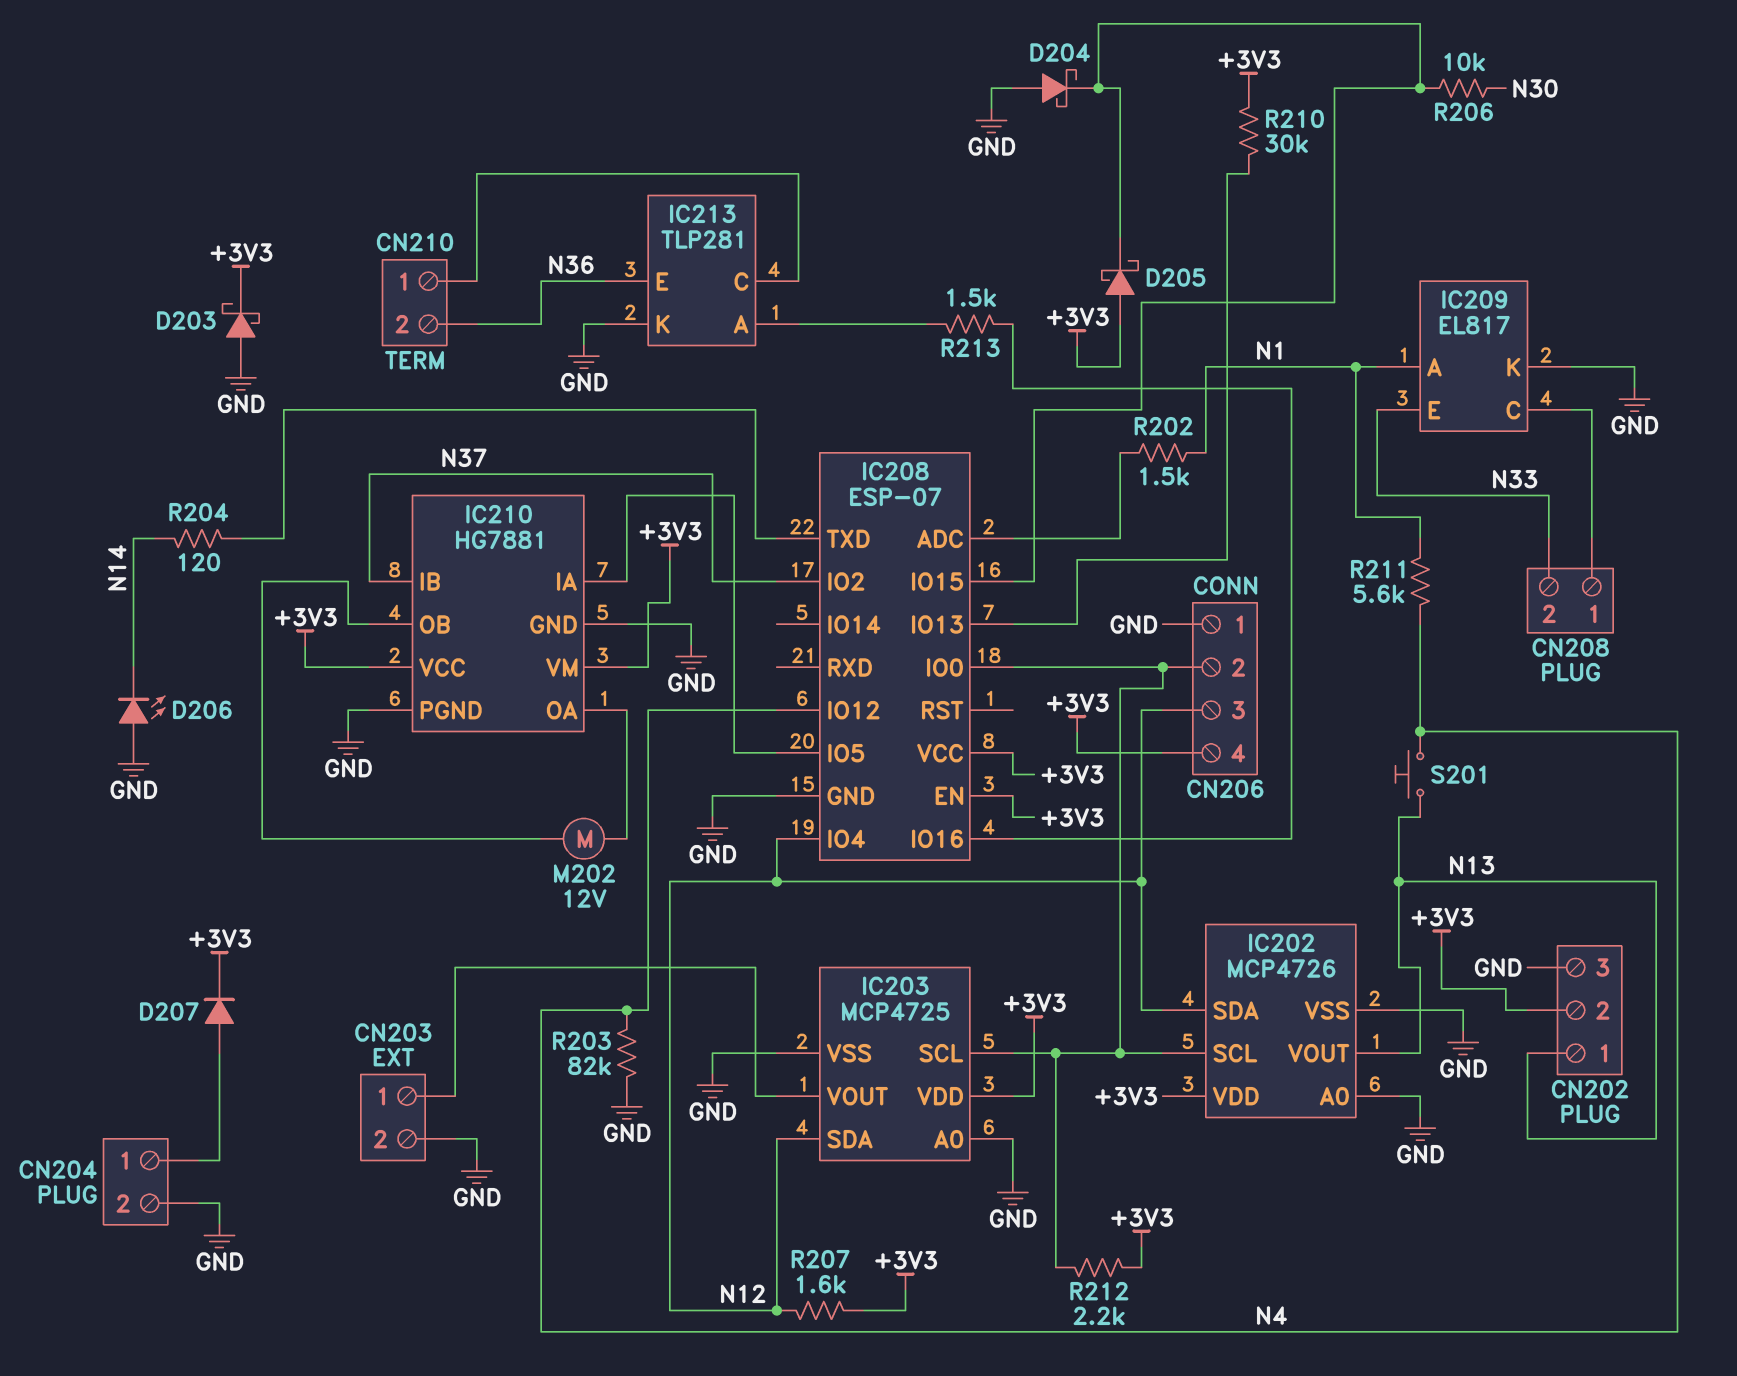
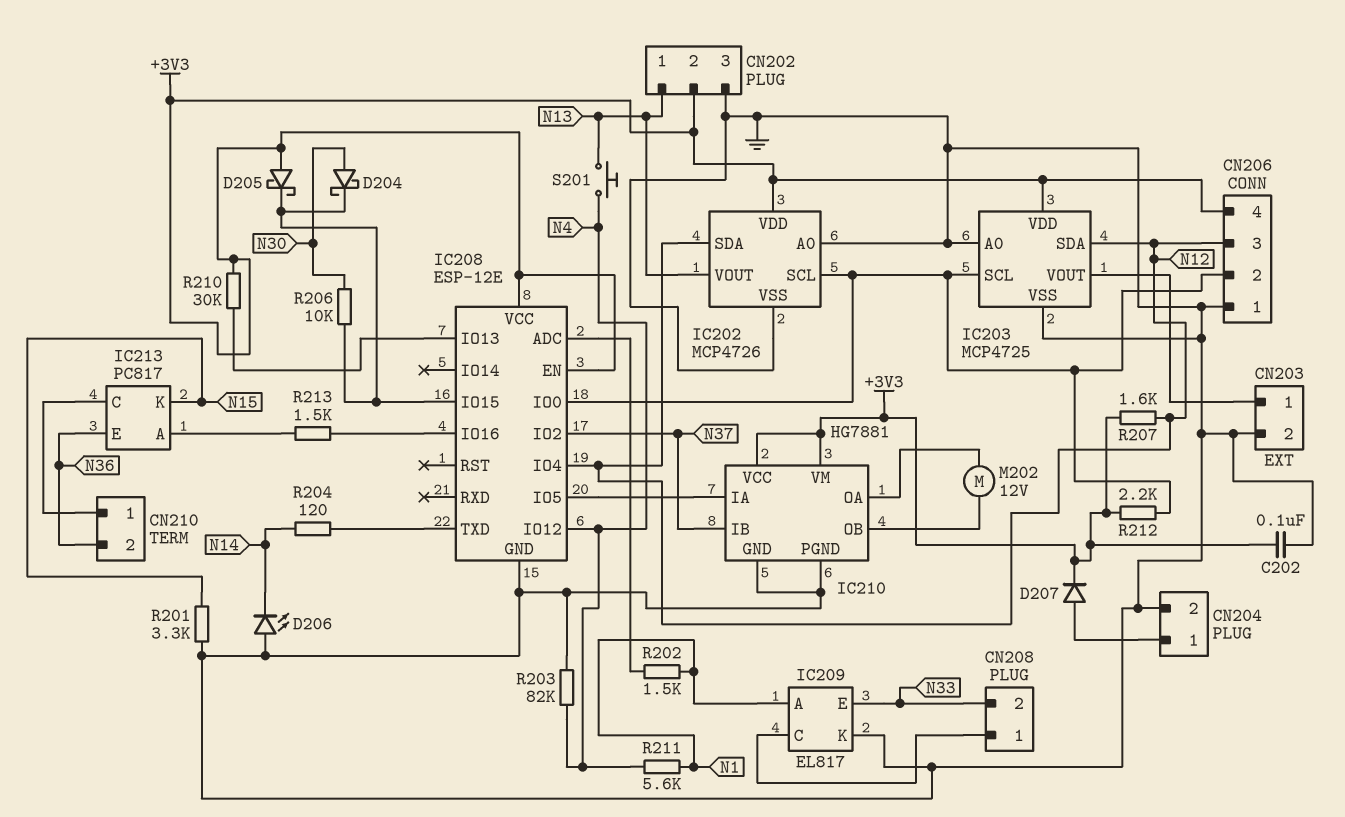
C202: none -> 100nF (+3V3, GND)
D203: schottky (A GND, K +3V3) -> none
D204: schottky (A GND, K IC208/IO15) -> schottky (A N30, K IC208/IO15)
IC208: ESP-07 -> ESP-12E
IC213: TLP281 -> PC817
IC213 pin K: GND -> N15
R201: none -> 3.3k (GND, N15)

